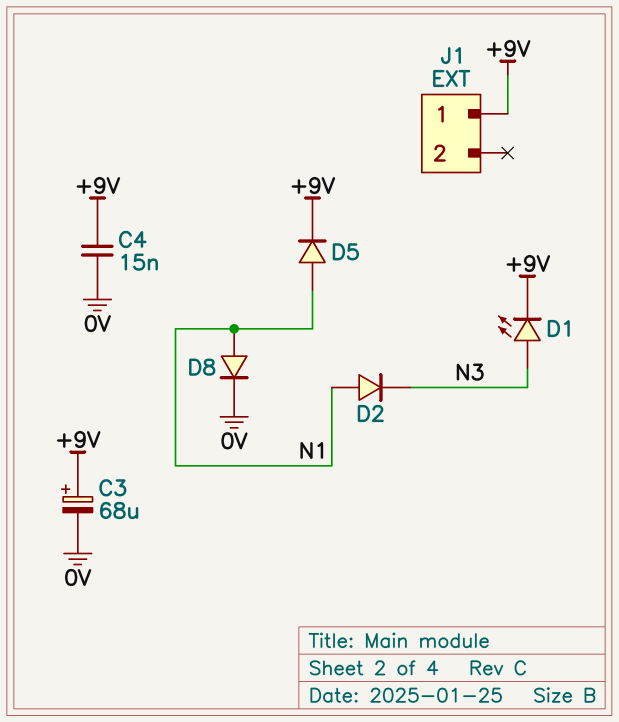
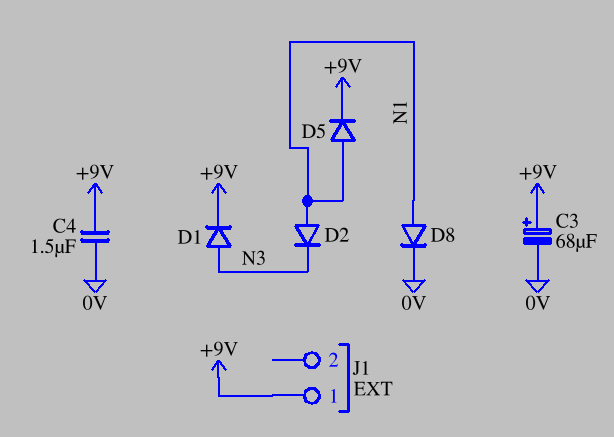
C4: 15nF (+9V, 0V) -> 1.5uF (+9V, 0V)
D1: LED (A N3, K +9V) -> diode (A N3, K +9V)

